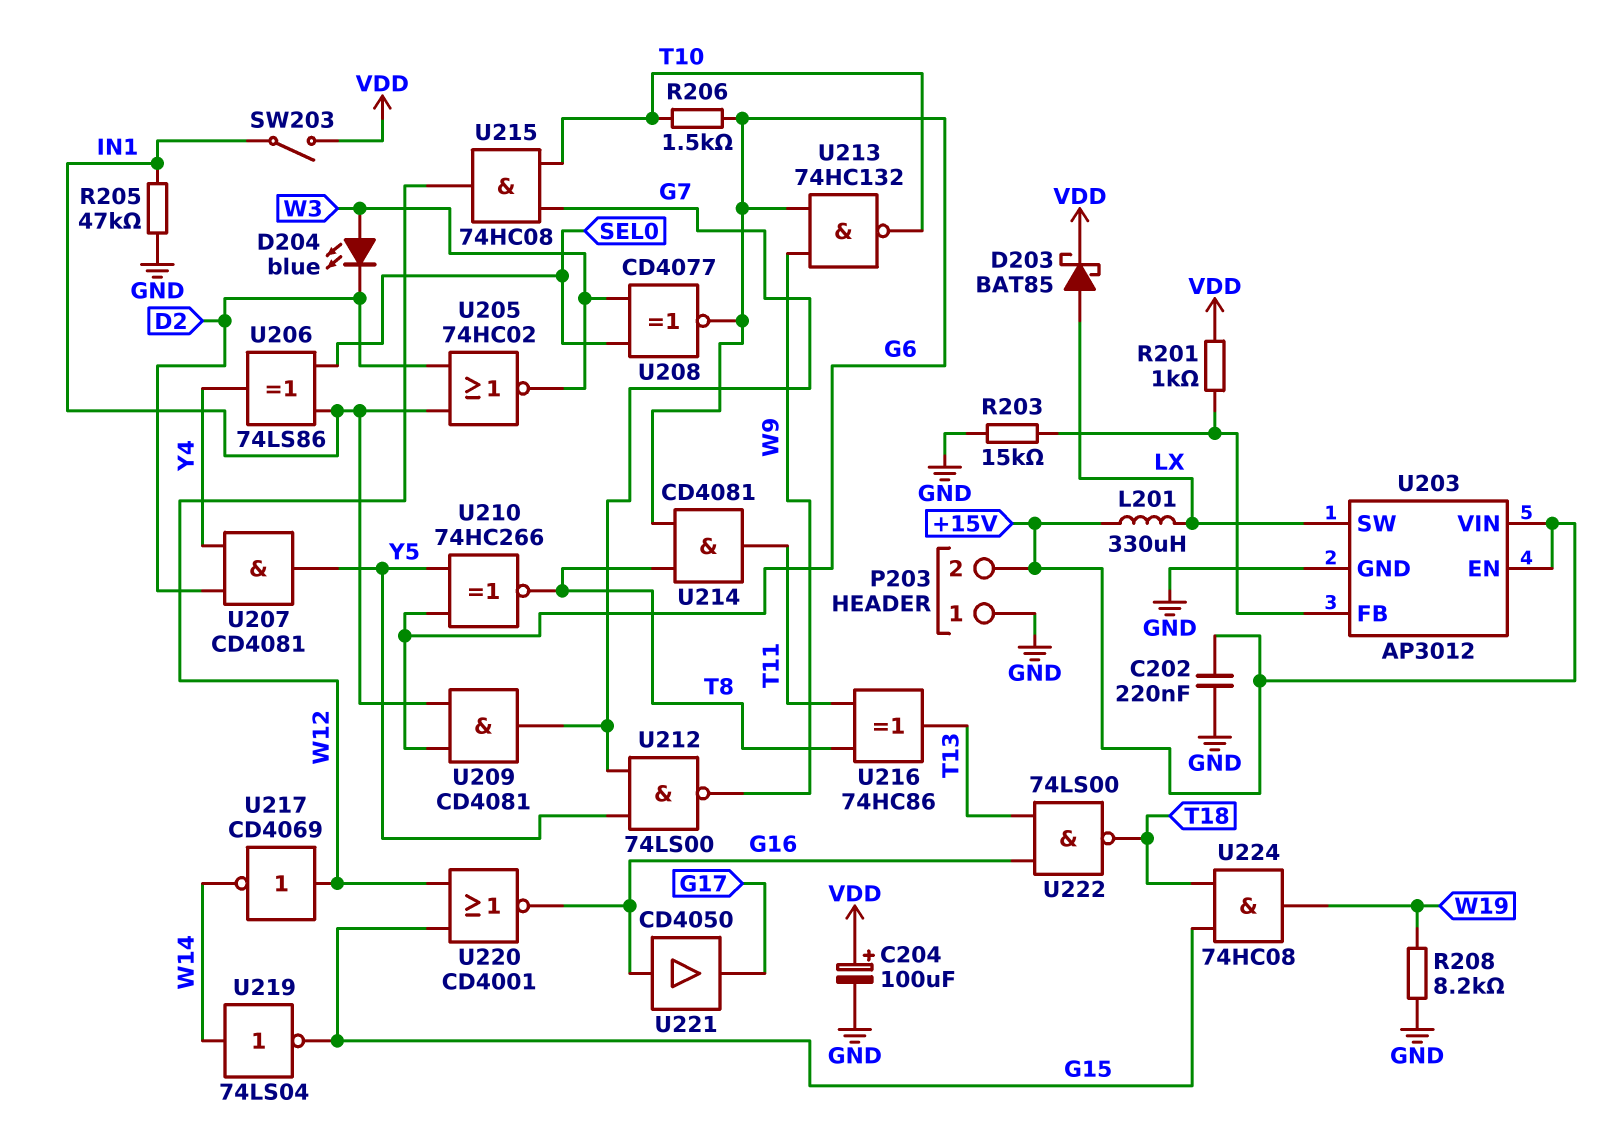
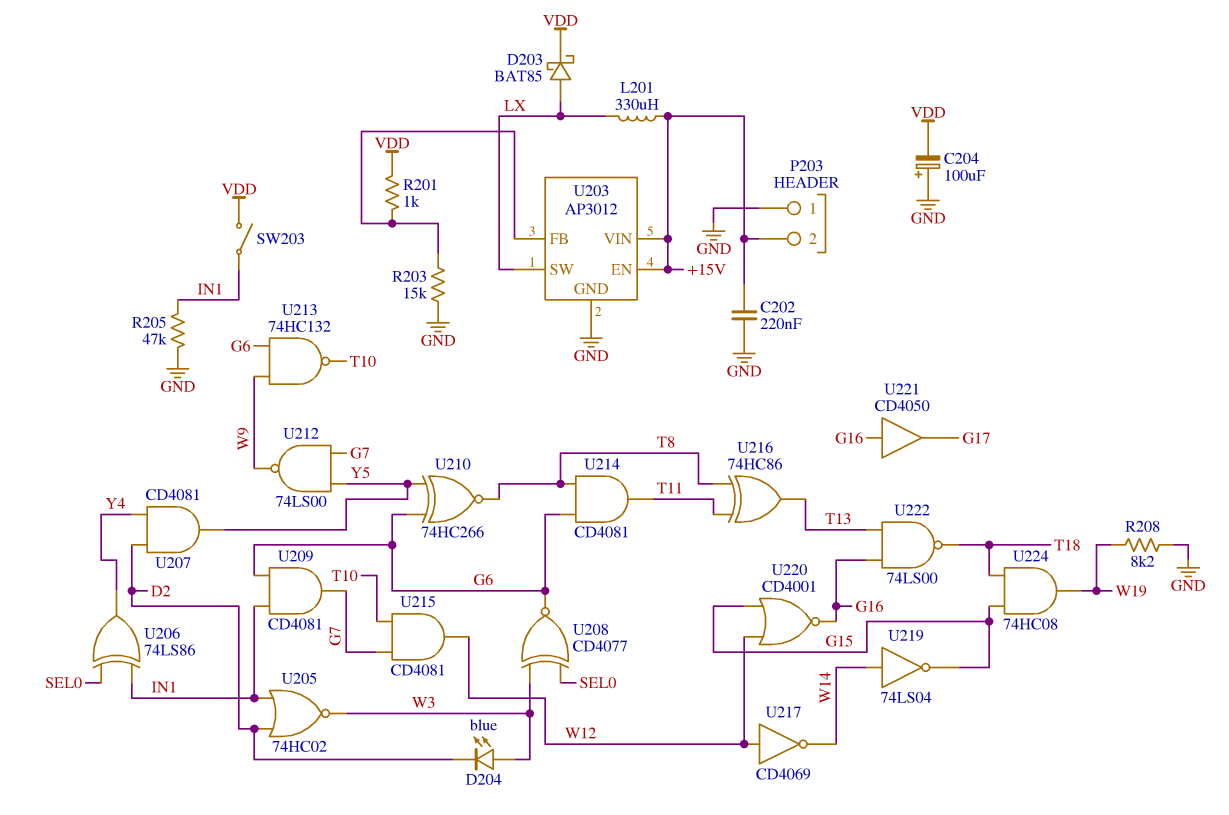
C204: 100uF (plus VDD, minus GND) -> 100uF (plus GND, minus VDD)
R206: 1.5k (G6, T10) -> none
U215: AND 74HC08 (in G7, in T10, out W12) -> AND CD4081 (in G7, in T10, out W12)

